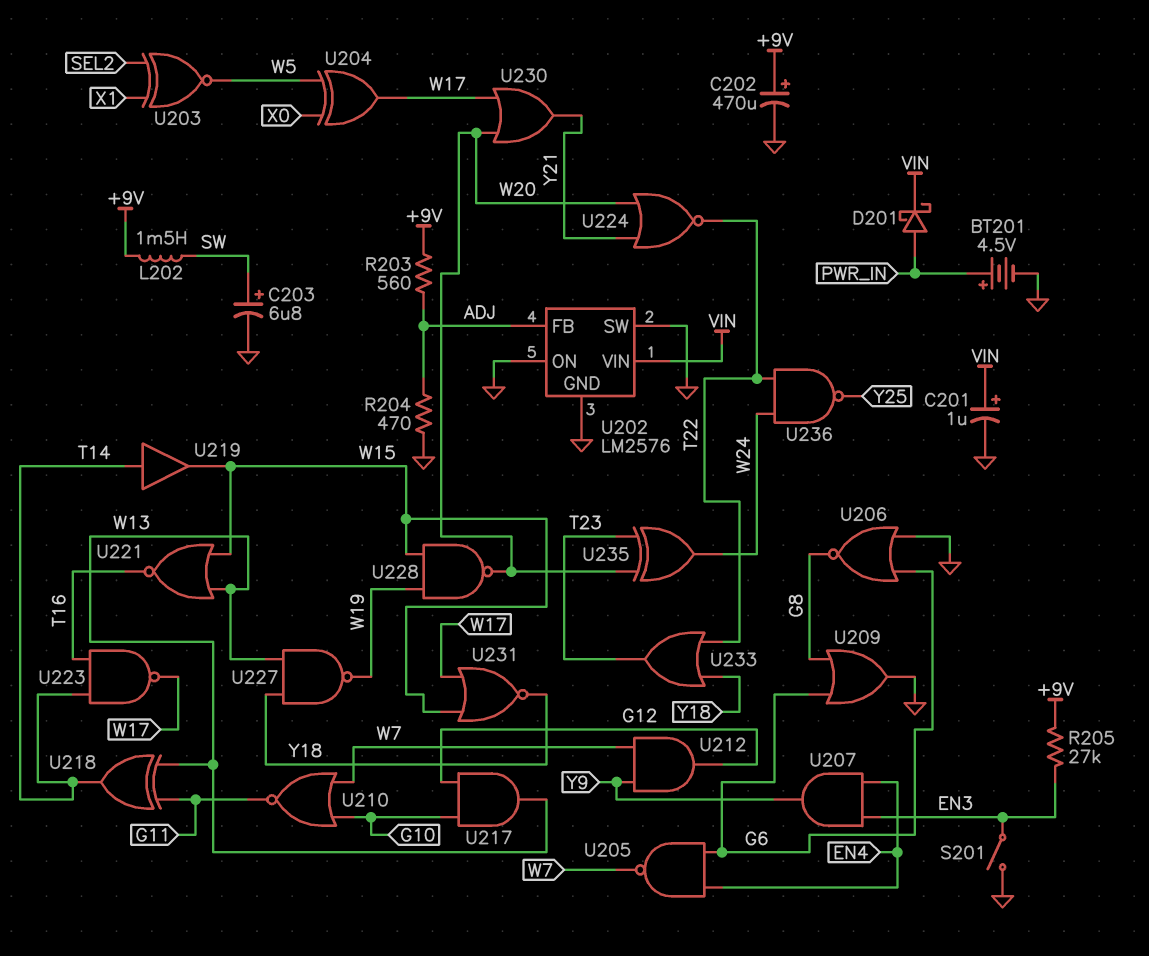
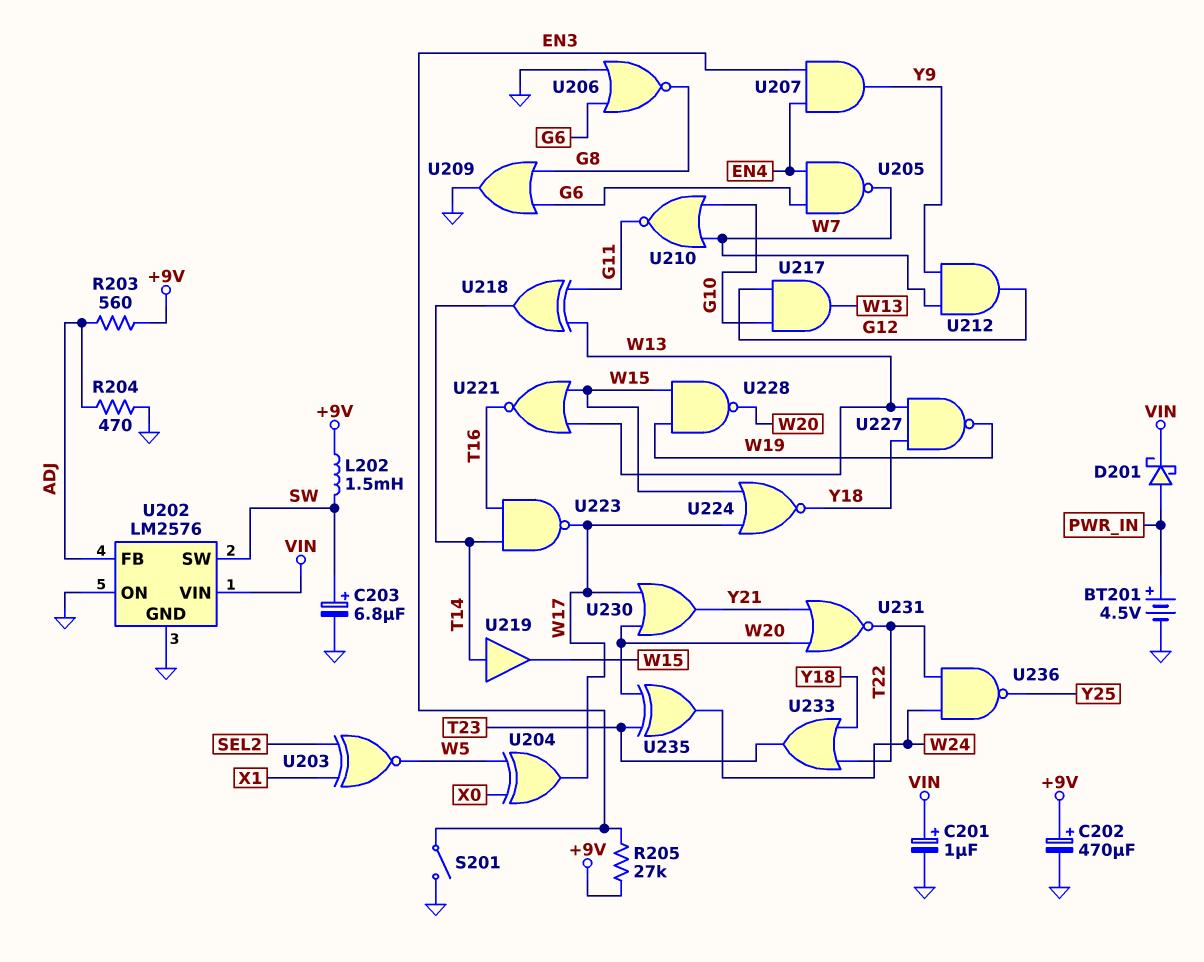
U202 pin SW: GND -> SW
U224: NOR (in W20, in Y21, out T22) -> NOR (in W15, in W17, out Y18)
U231: NOR (in W15, in W17, out Y18) -> NOR (in W20, in Y21, out T22)

